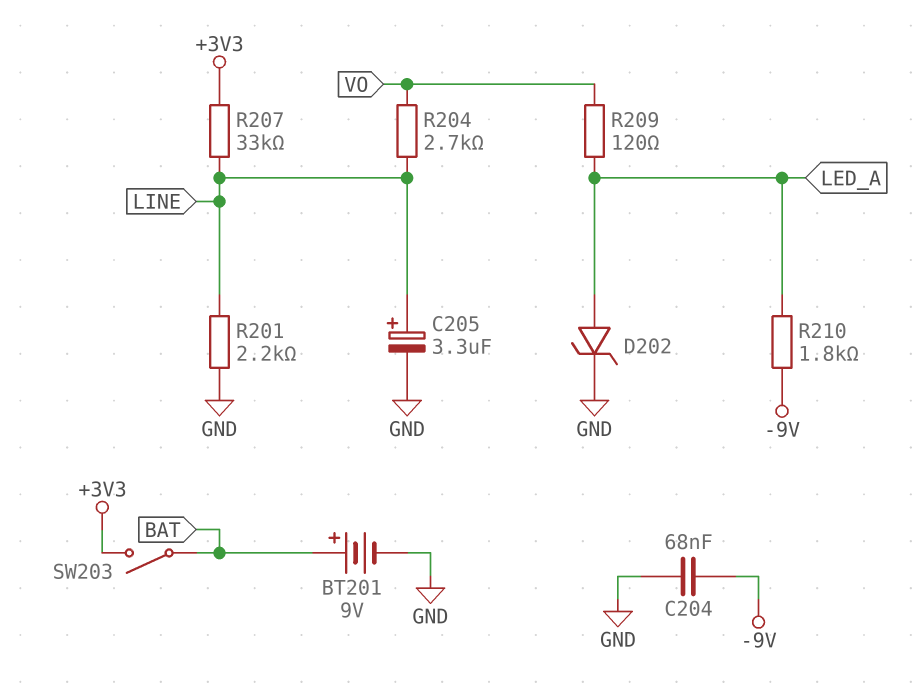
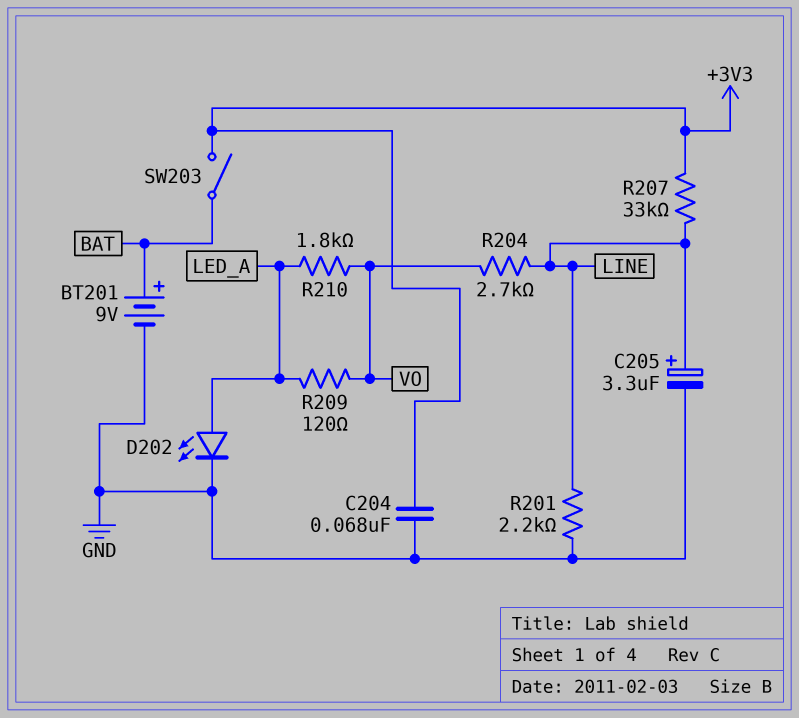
C204: 68nF (-9V, GND) -> 68nF (+3V3, GND)
D202: zener (A LED_A, K GND) -> LED (A LED_A, K GND)
R210: 1.8k (-9V, LED_A) -> 1.8k (LED_A, VO)

